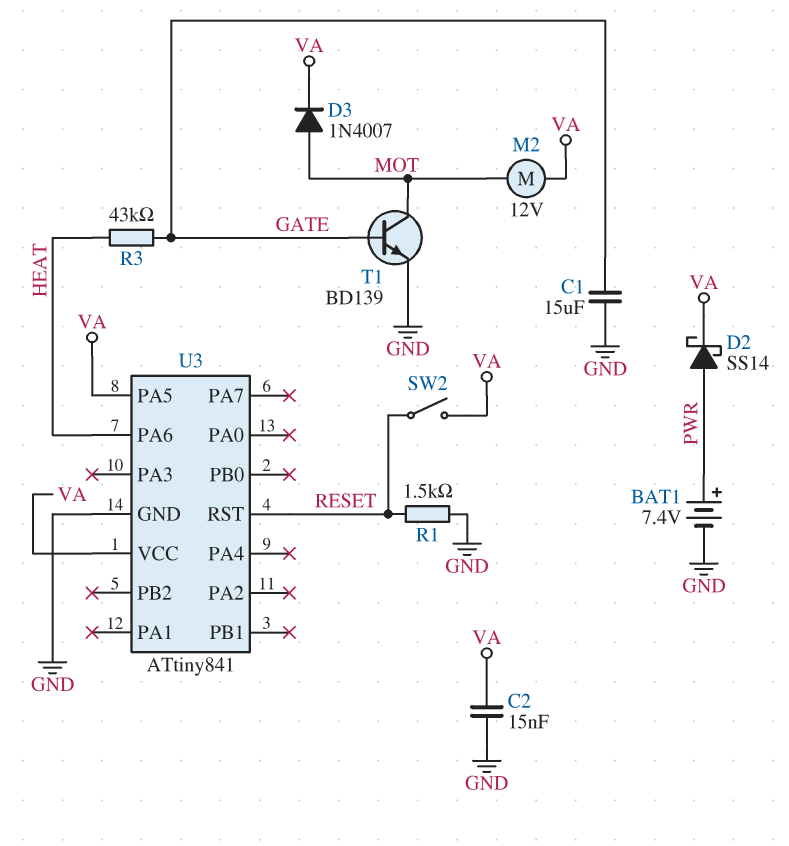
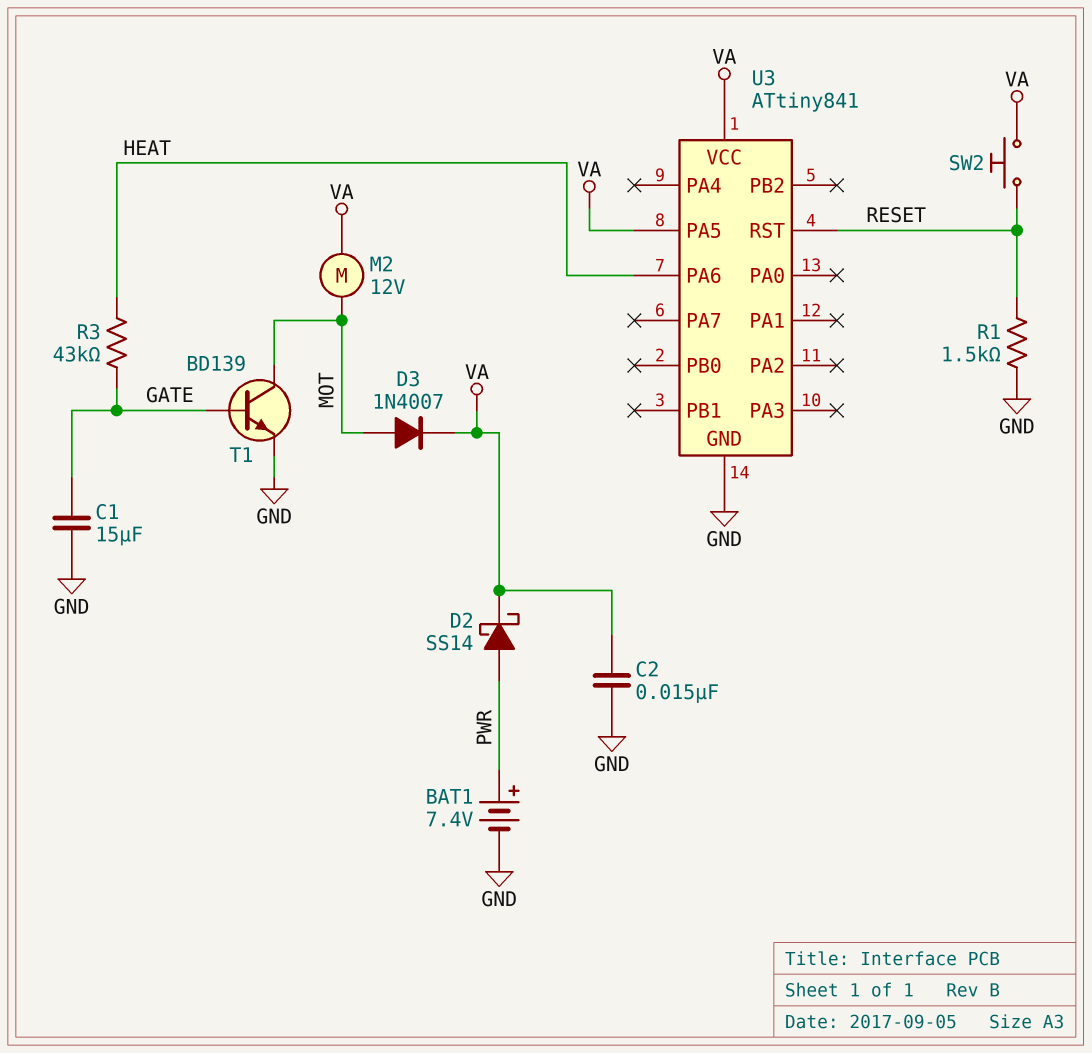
SW2: switch (RESET, VA) -> button (RESET, VA)

